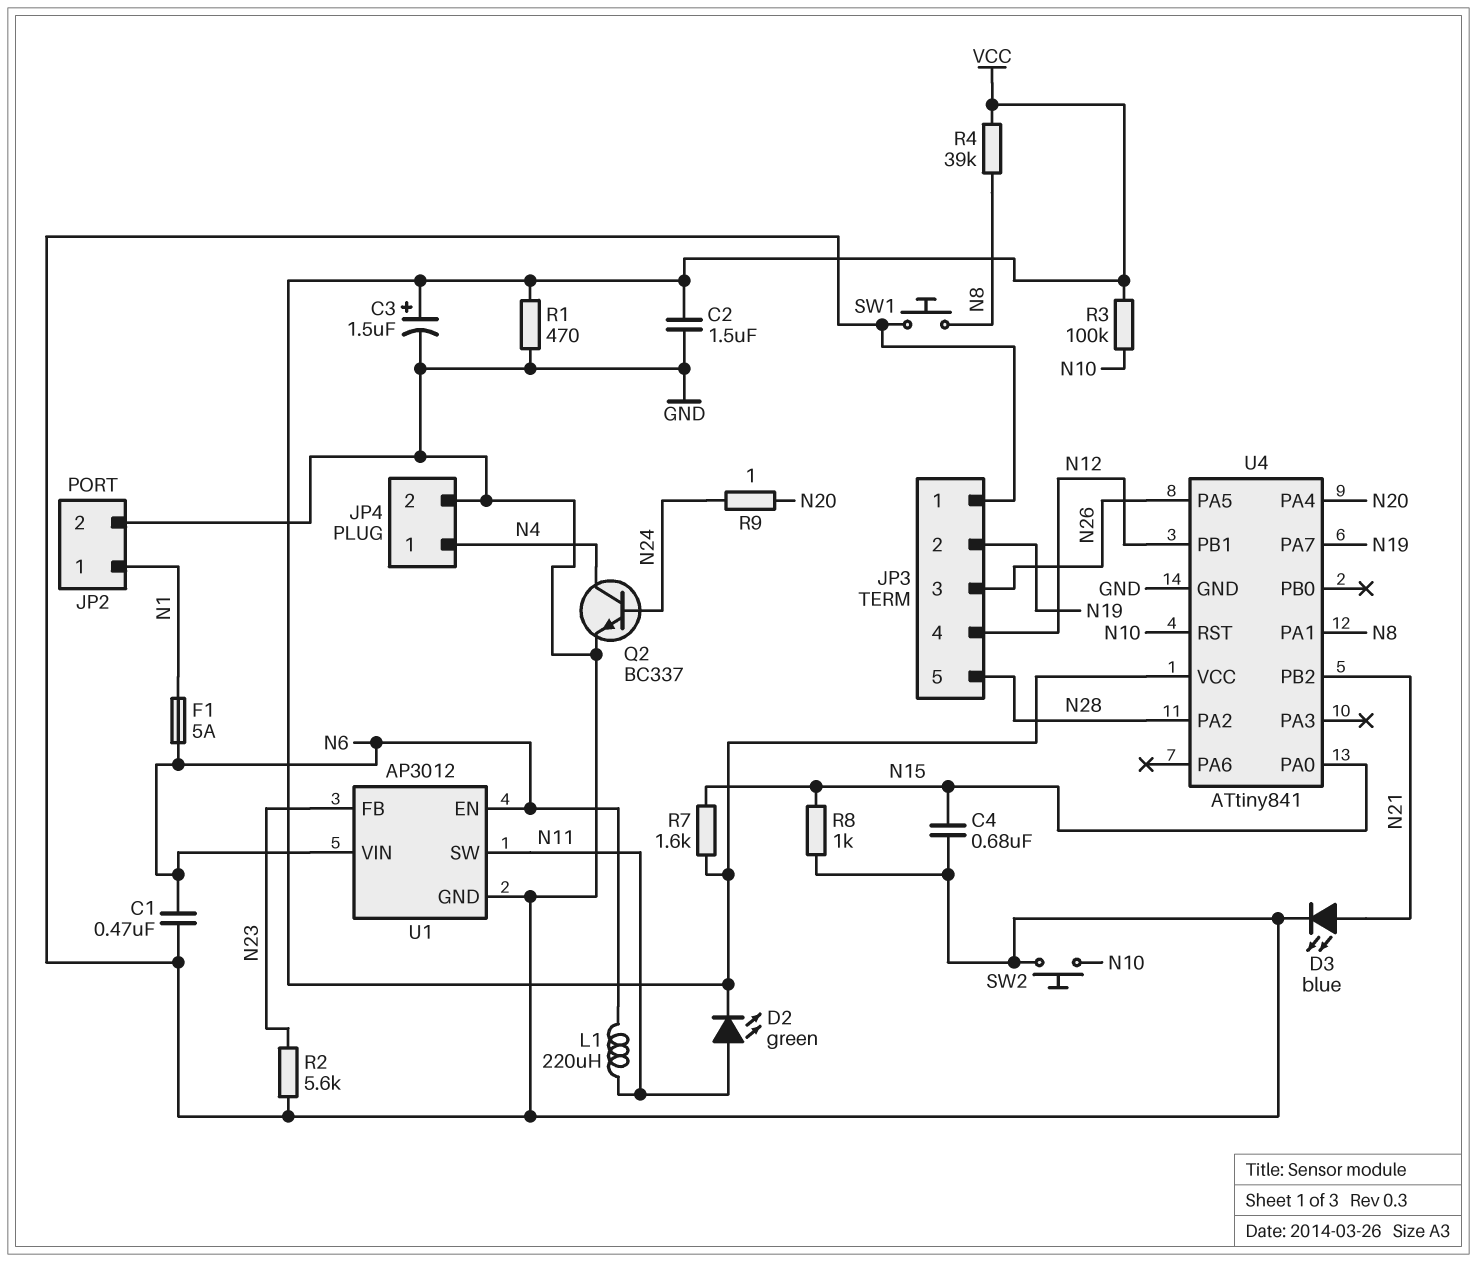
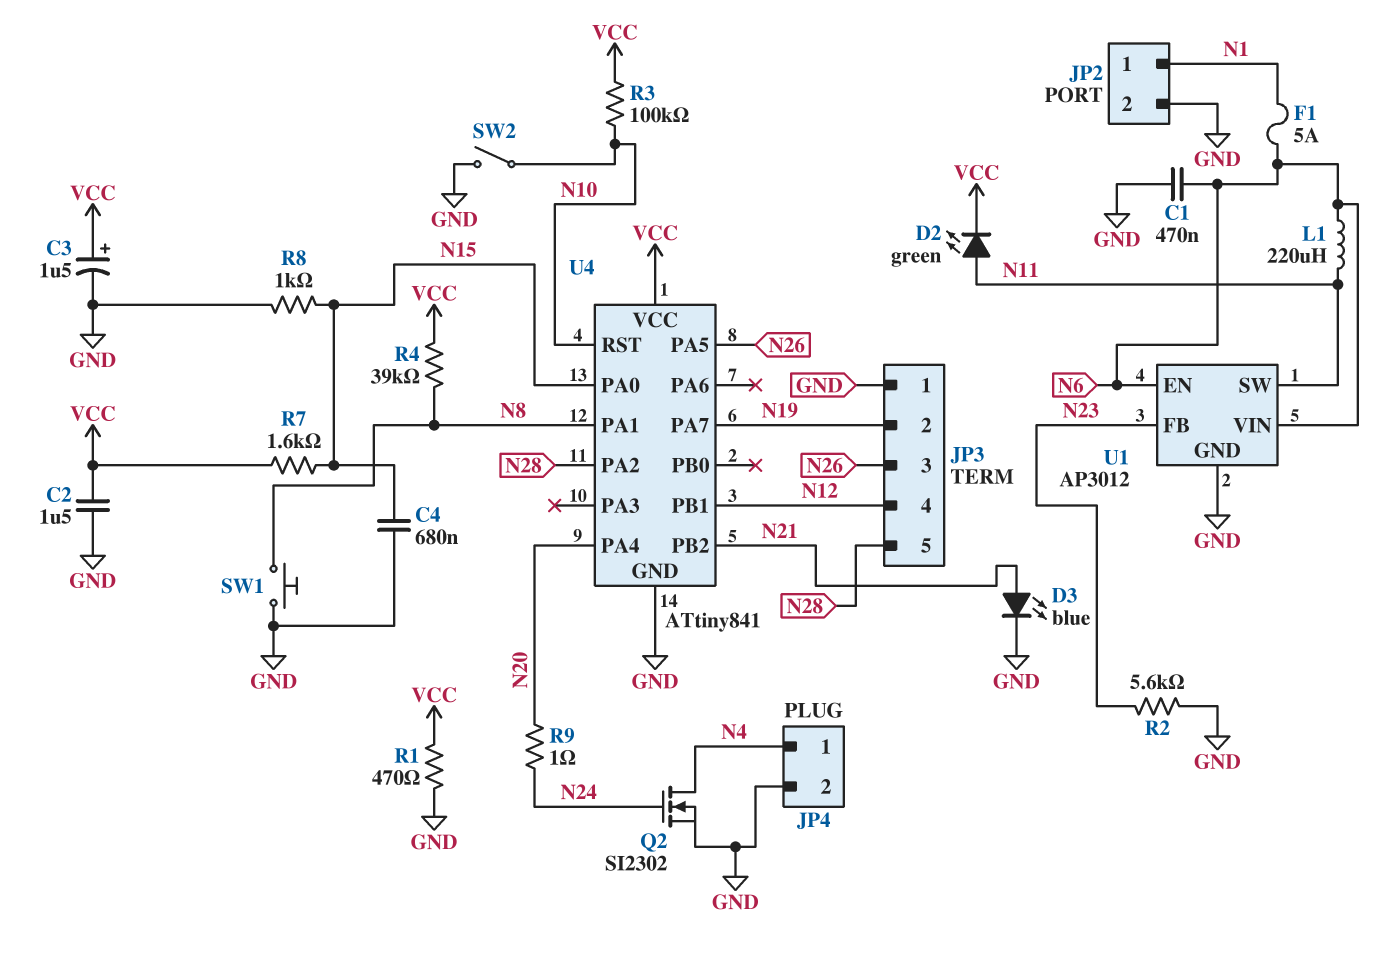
Q2: NPN BC337 (B N24, C N4, E GND) -> NMOS SI2302 (G N24, D N4, S GND)
SW2: button (GND, N10) -> switch (GND, N10)

